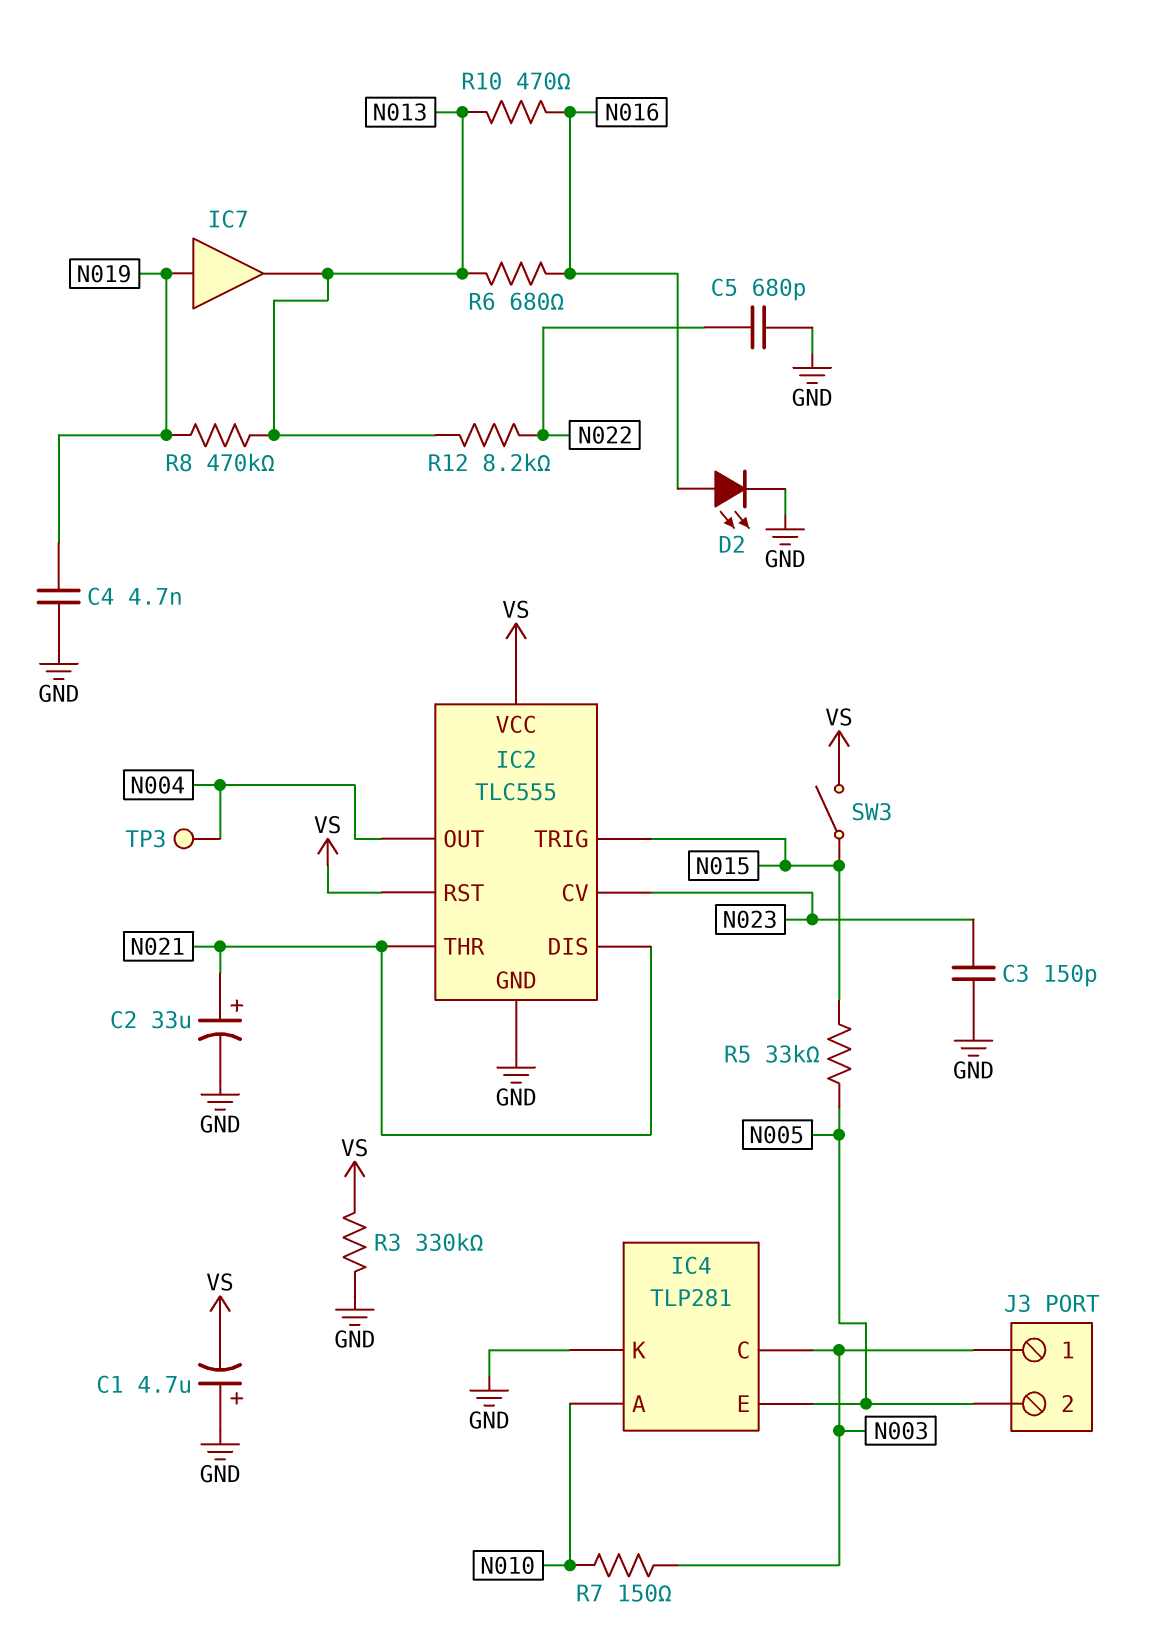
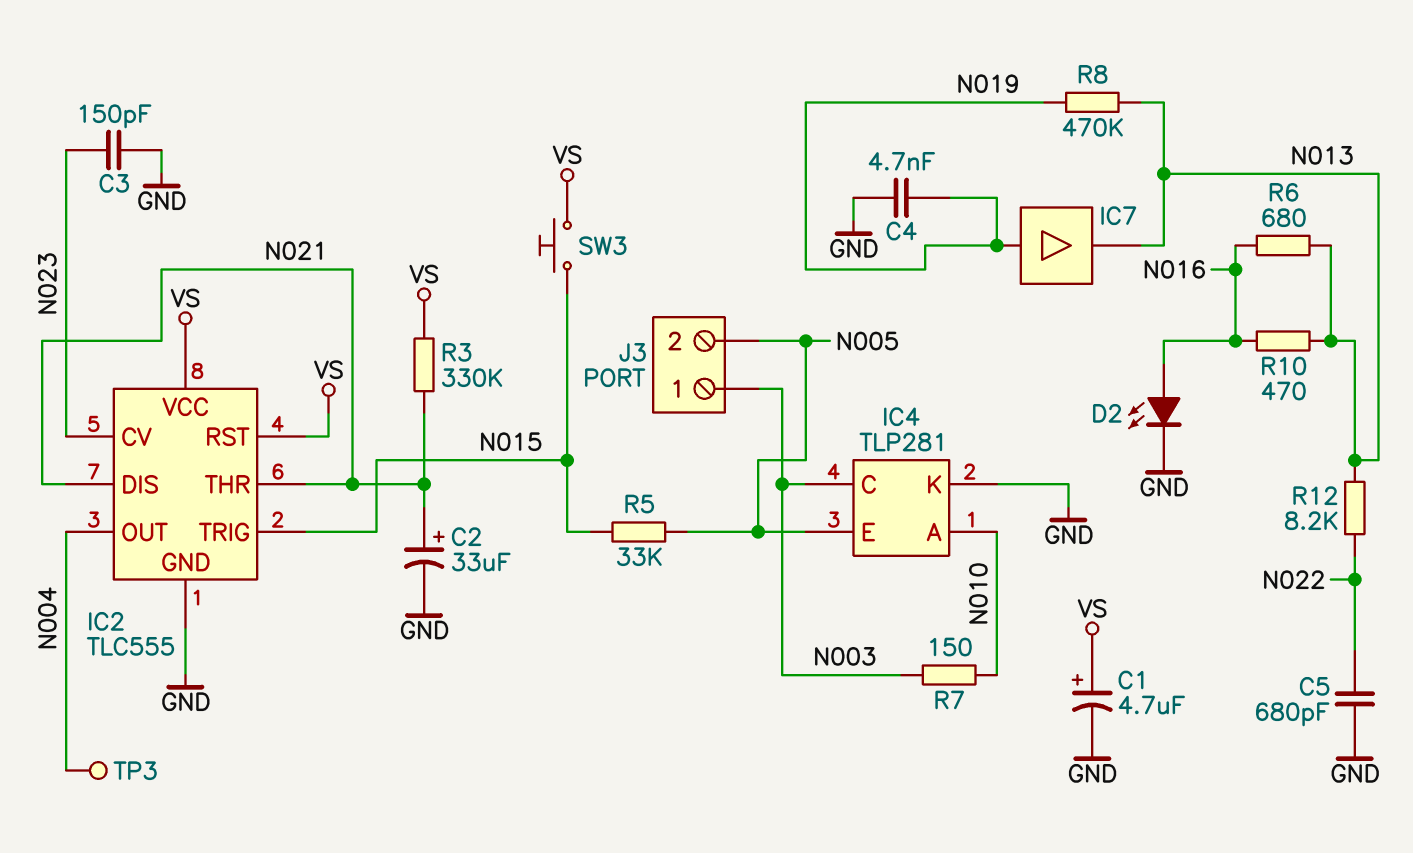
C1: 4.7uF (plus GND, minus VS) -> 4.7uF (plus VS, minus GND)
R3: 330k (GND, VS) -> 330k (N021, VS)
SW3: switch (N015, VS) -> button (N015, VS)

